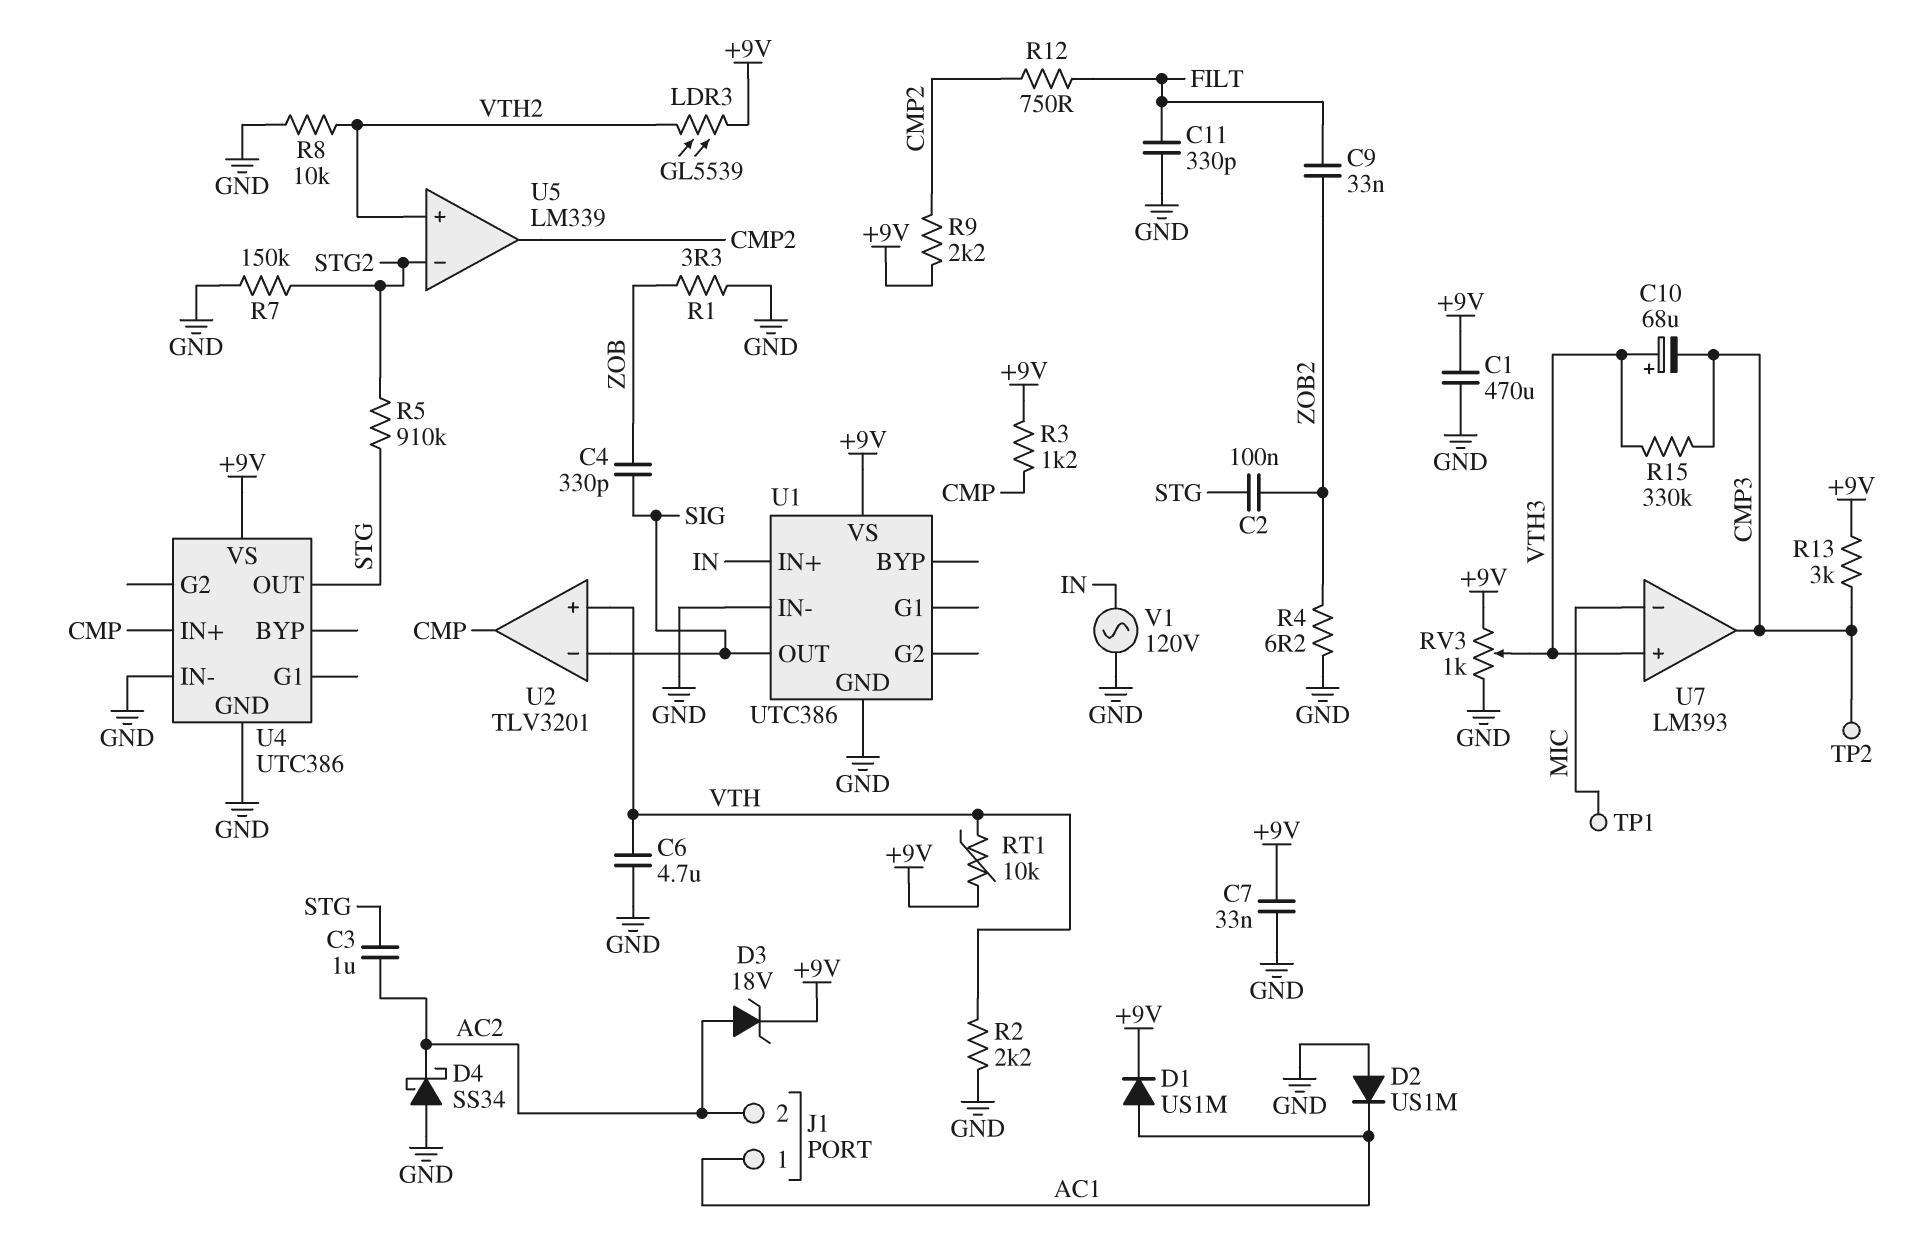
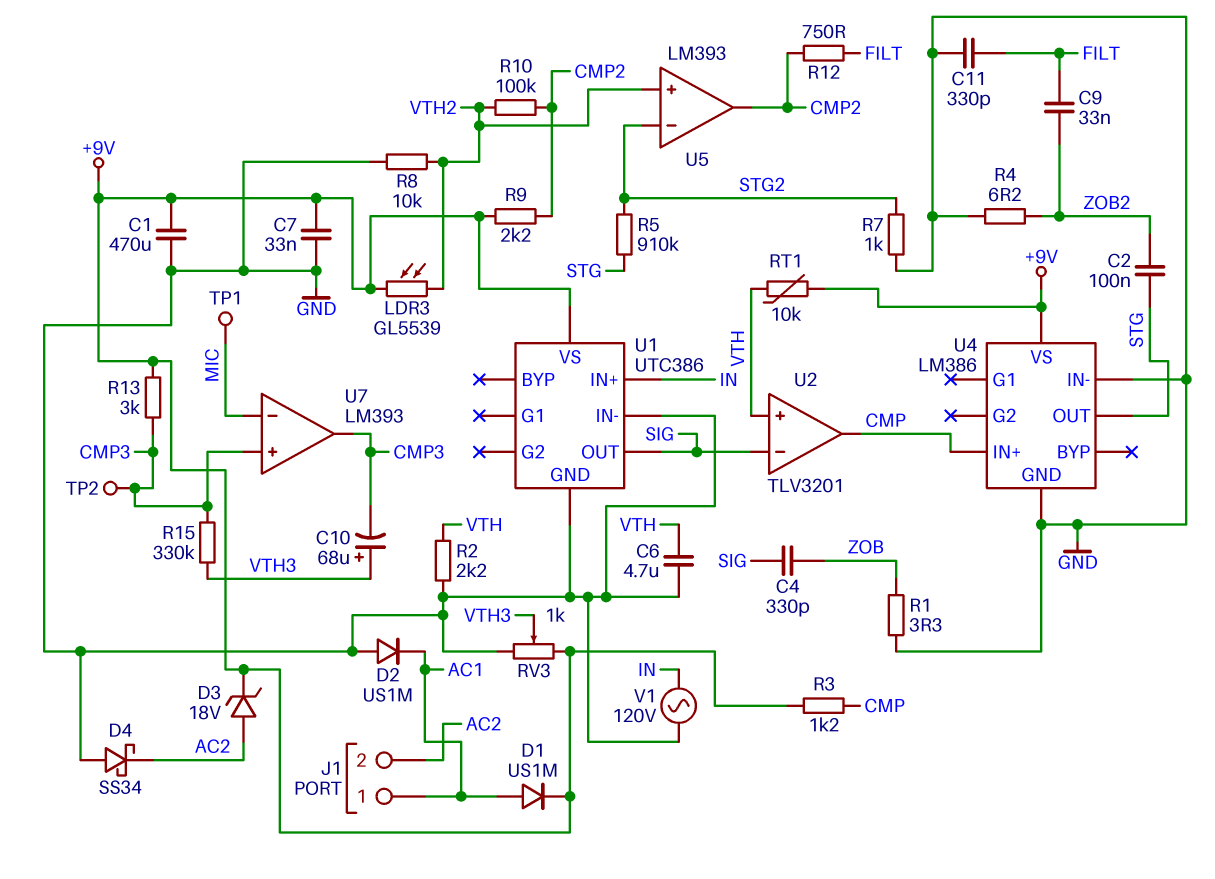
C3: 1uF (AC2, STG) -> none
R7: 150k (GND, STG2) -> 1k (GND, STG2)
R10: none -> 100k (CMP2, VTH2)
U4: UTC386 -> LM386
U5: LM339 -> LM393
U7 pin in+: VTH3 -> CMP3

